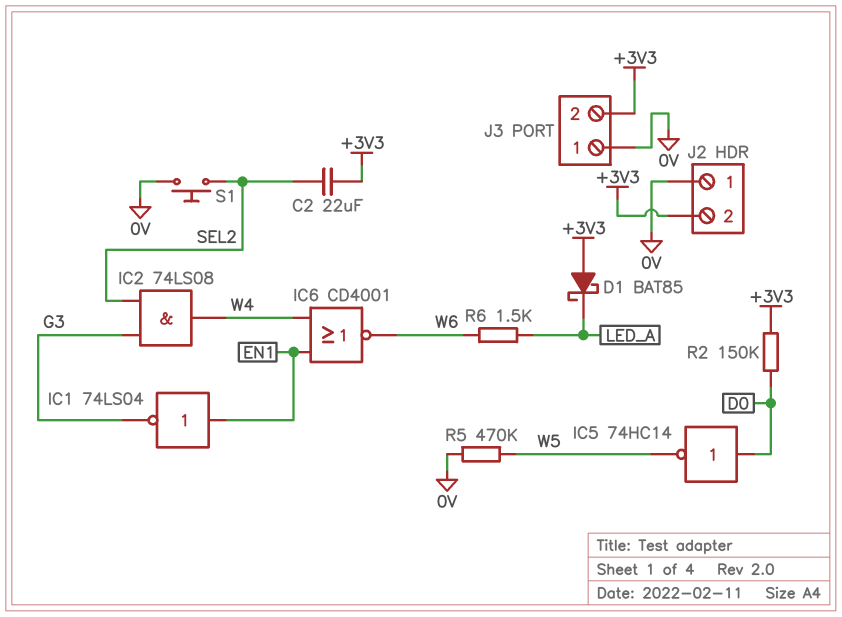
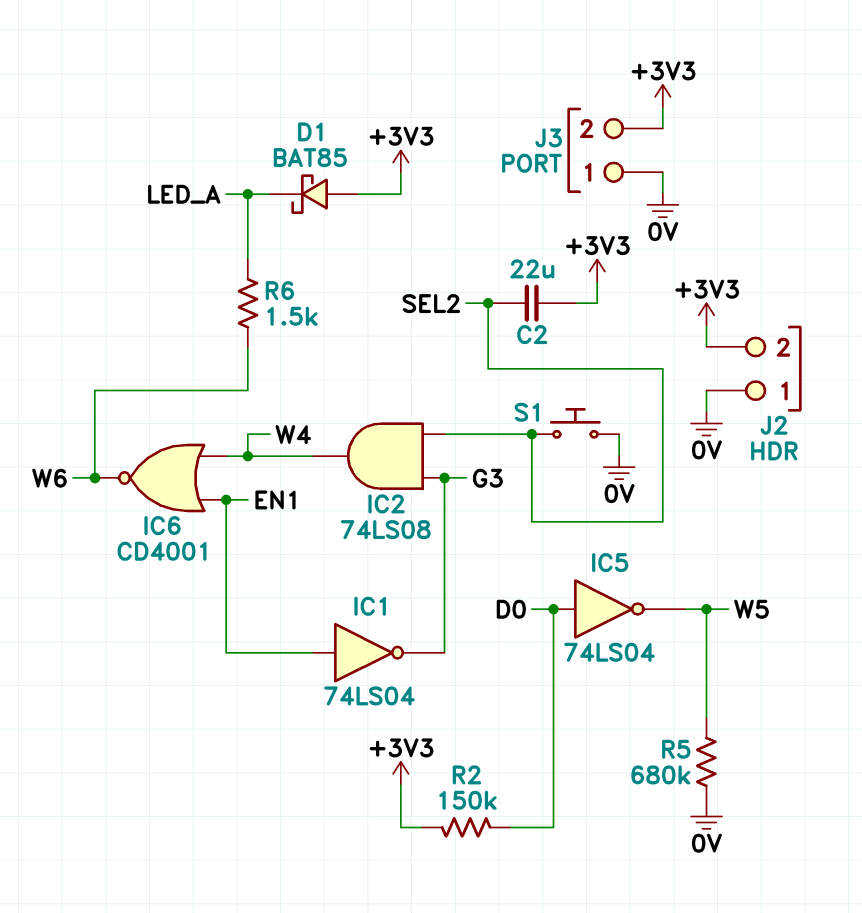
IC5: NOT 74HC14 (in D0, out W5) -> NOT 74LS04 (in D0, out W5)
R5: 470k (0V, W5) -> 680k (0V, W5)

